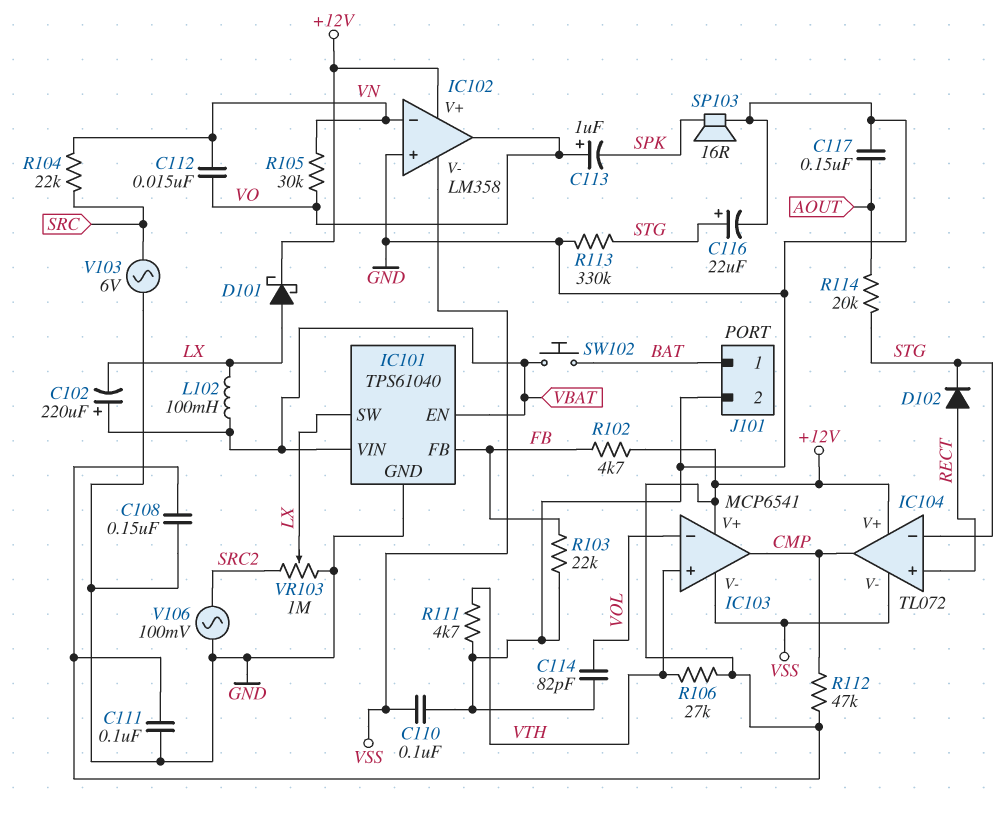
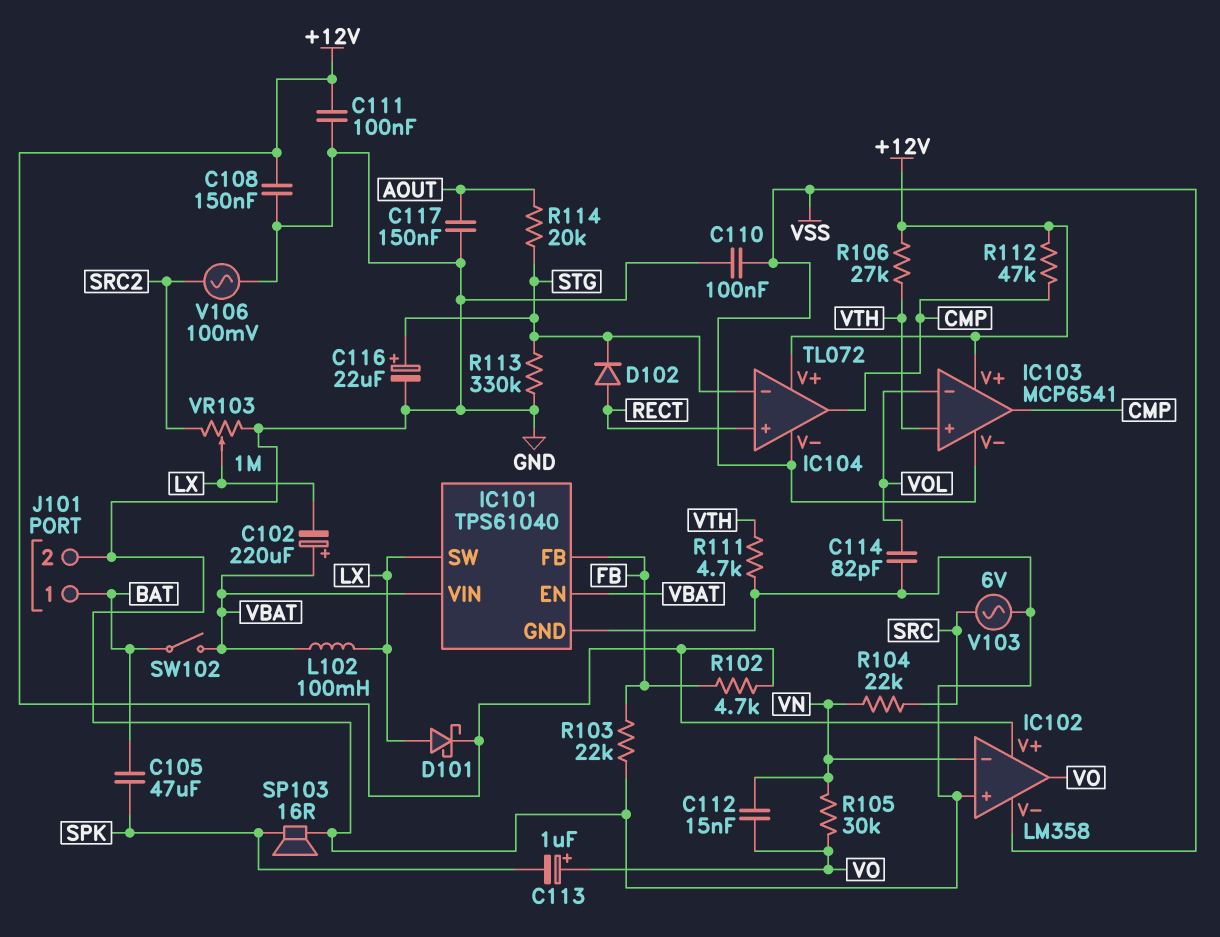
C105: none -> 47uF (BAT, SPK)
SW102: button (BAT, VBAT) -> switch (BAT, VBAT)

